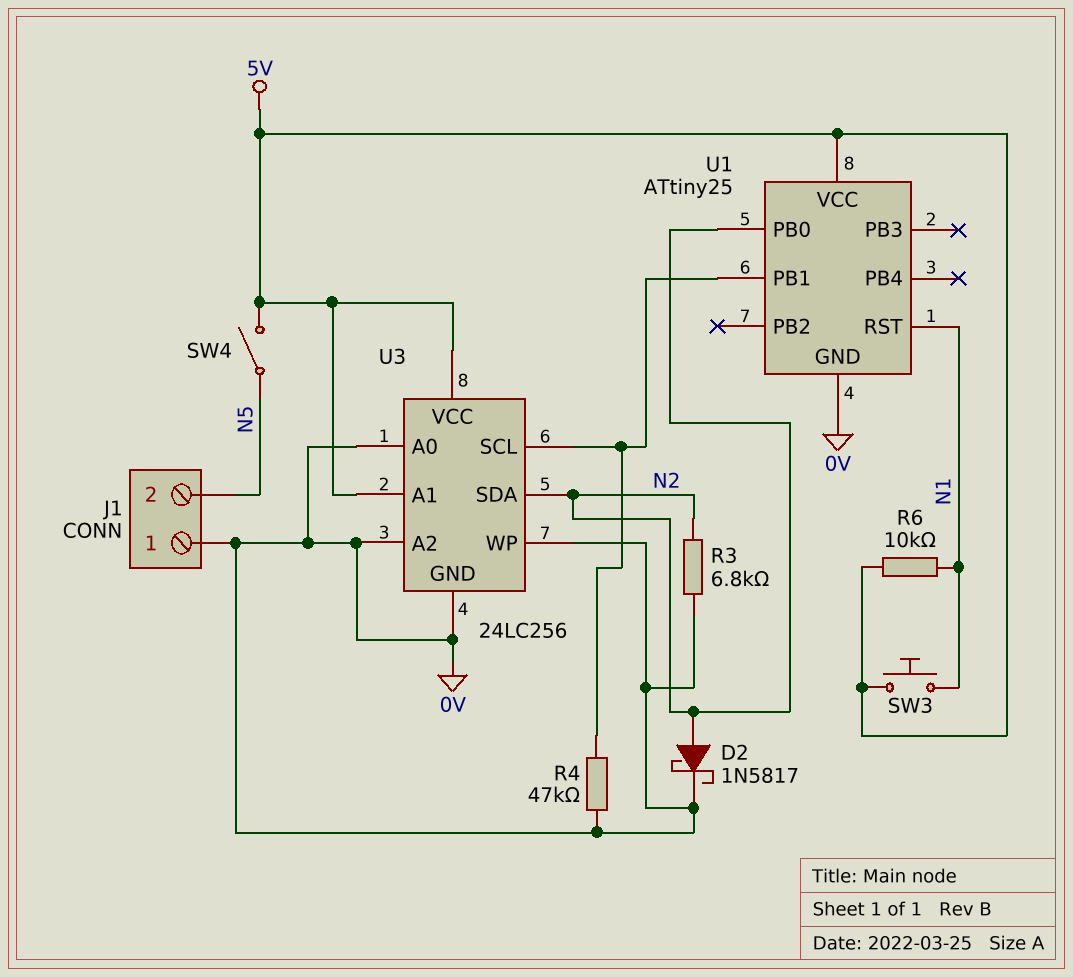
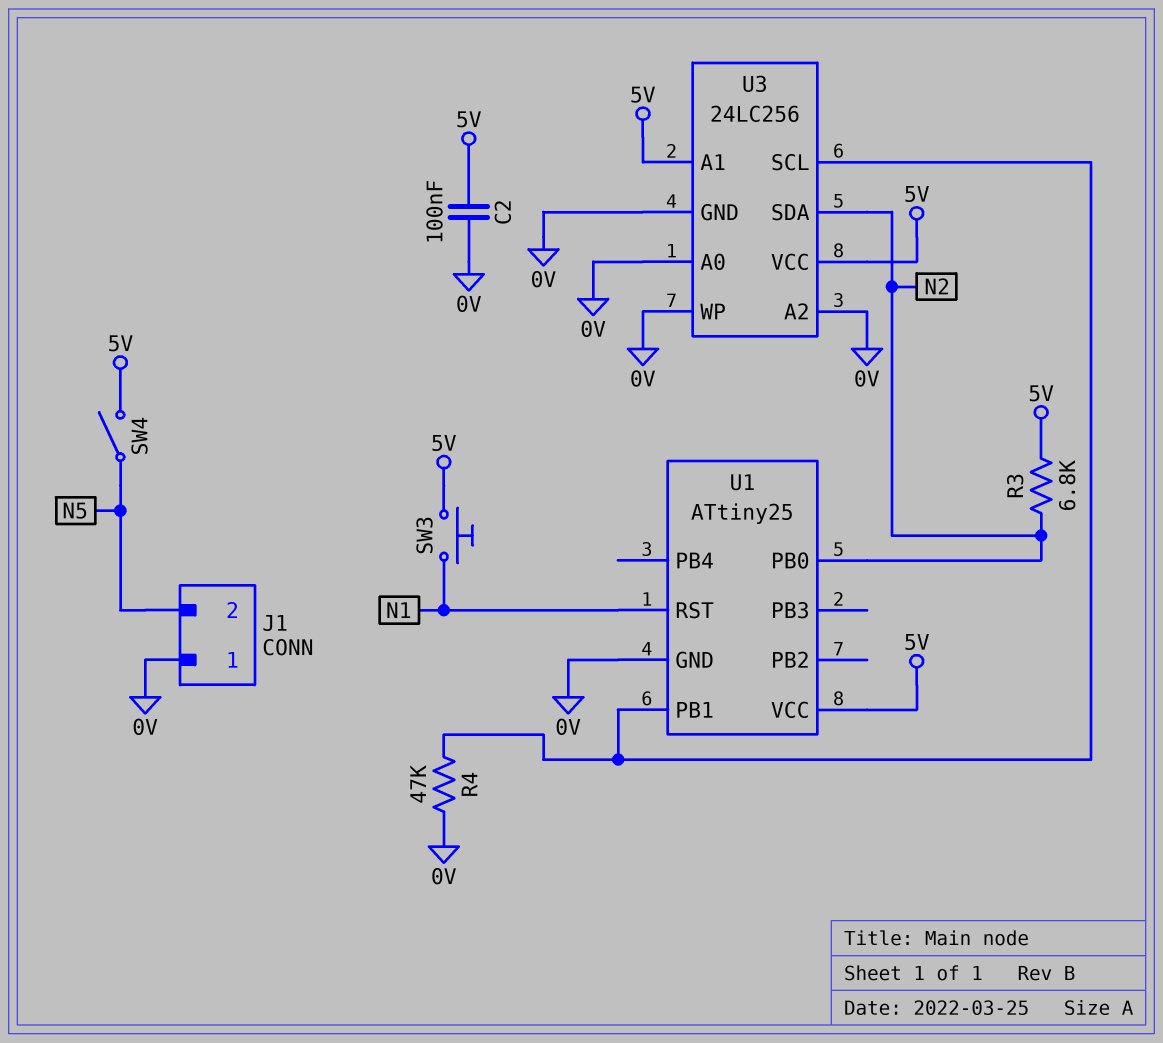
C2: none -> 100nF (0V, 5V)
D2: schottky 1N5817 (A N2, K 0V) -> none
R3: 6.8k (0V, N2) -> 6.8k (5V, N2)
R6: 10k (5V, N1) -> none

